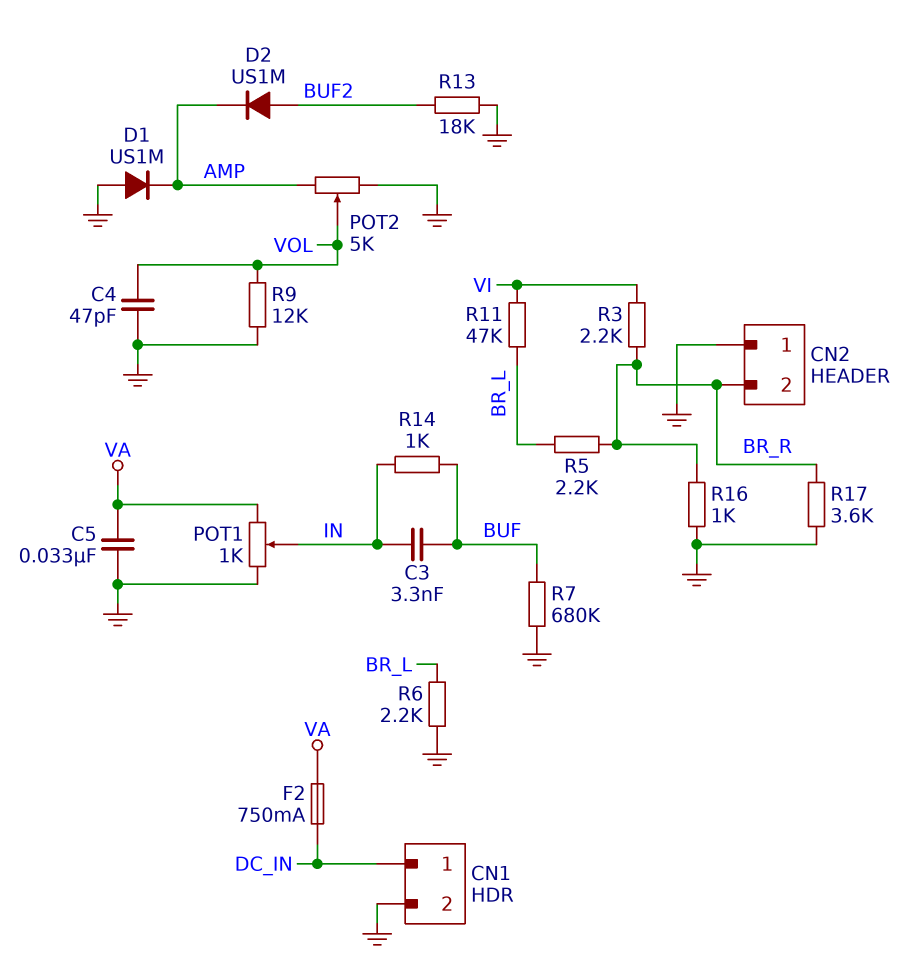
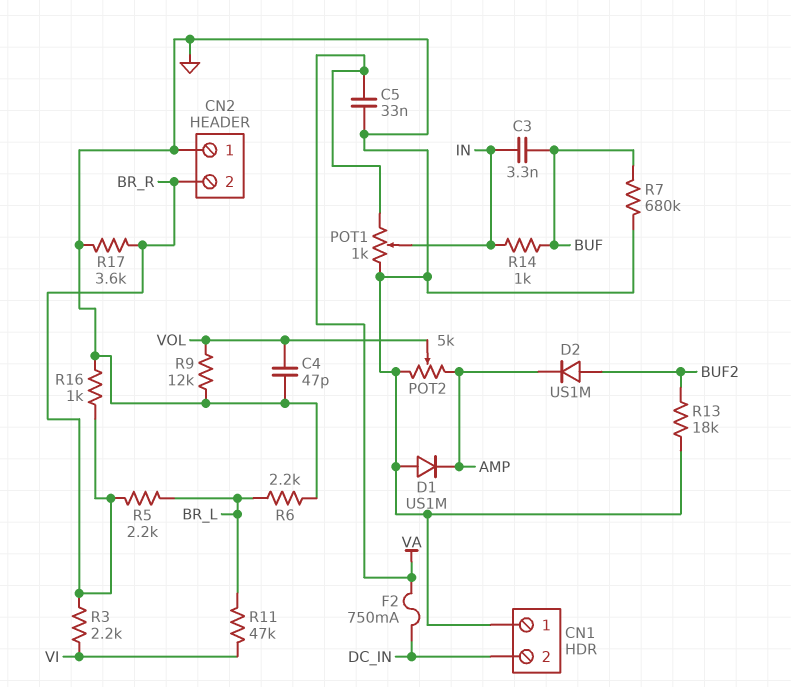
CN1 pin 1: DC_IN -> GND
CN1 pin 2: GND -> DC_IN

